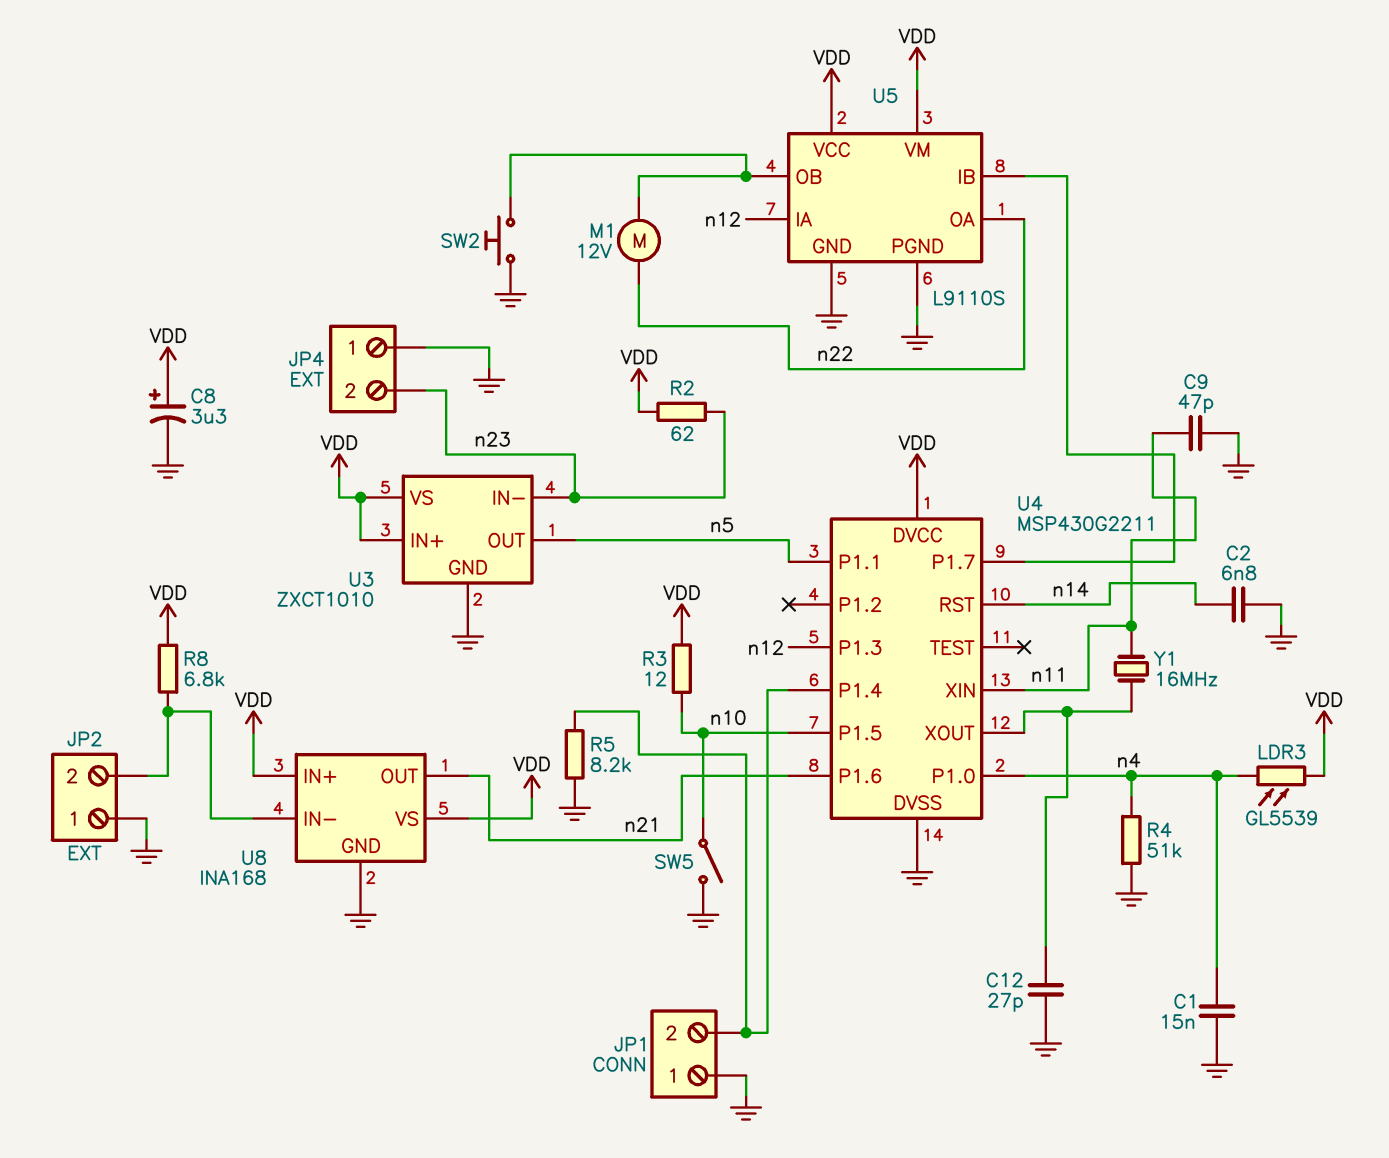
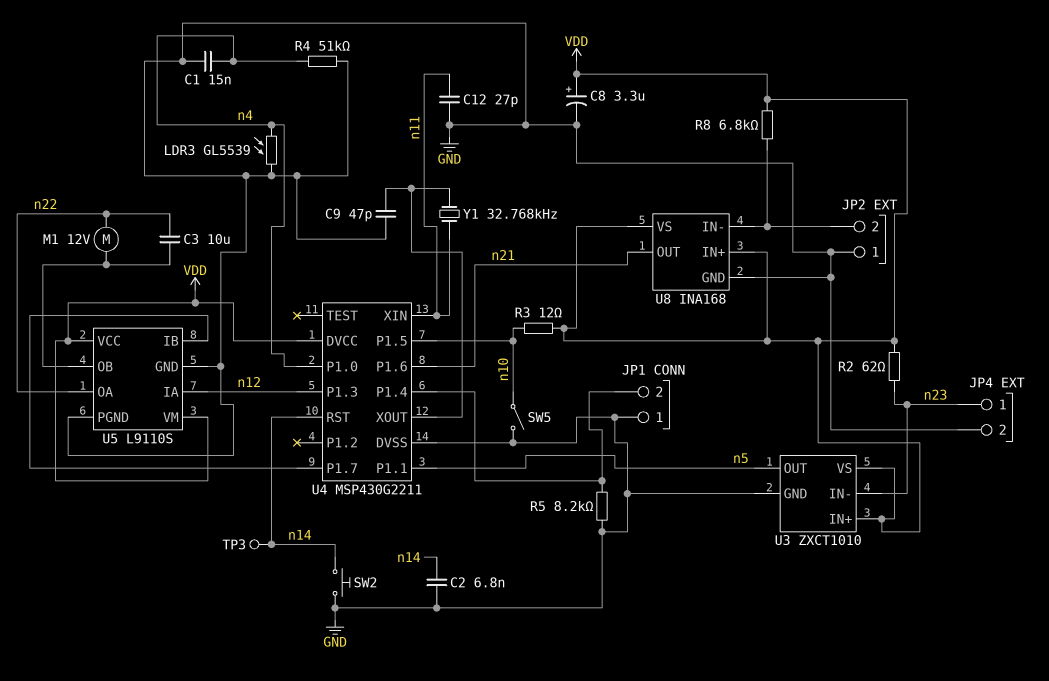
C3: none -> 10uF (U5/OB, n22)
C9: 47pF (GND, n11) -> 47pF (GND, U4/XOUT)
C12: 27pF (GND, U4/XOUT) -> 27pF (GND, n11)
JP4 pin 1: GND -> n23
JP4 pin 2: n23 -> GND
LDR3: GL5539 (VDD, n4) -> GL5539 (GND, n4)
SW2: button (GND, U5/OB) -> button (GND, n14)
TP3: none -> test point (n14)
Y1: 16MHz (U4/XOUT, n11) -> 32.768kHz (U4/XOUT, n11)

